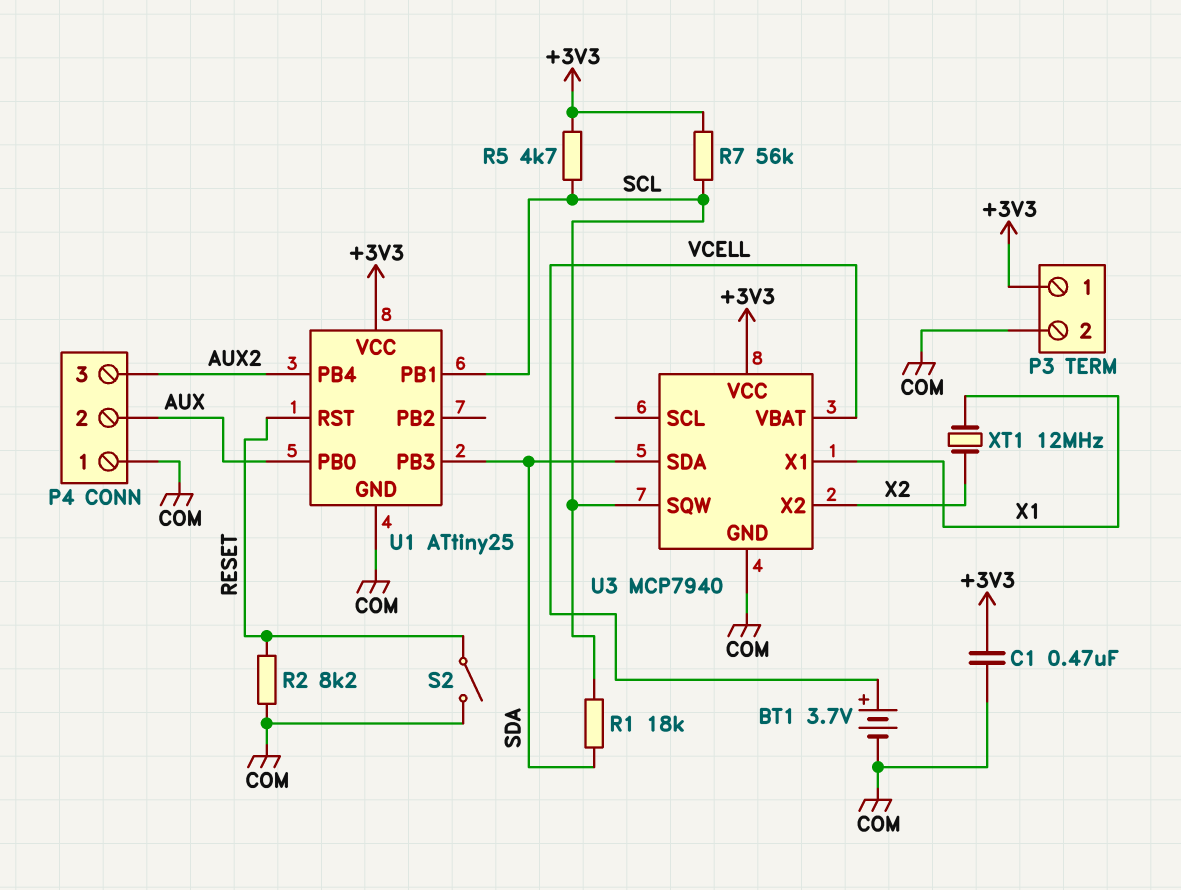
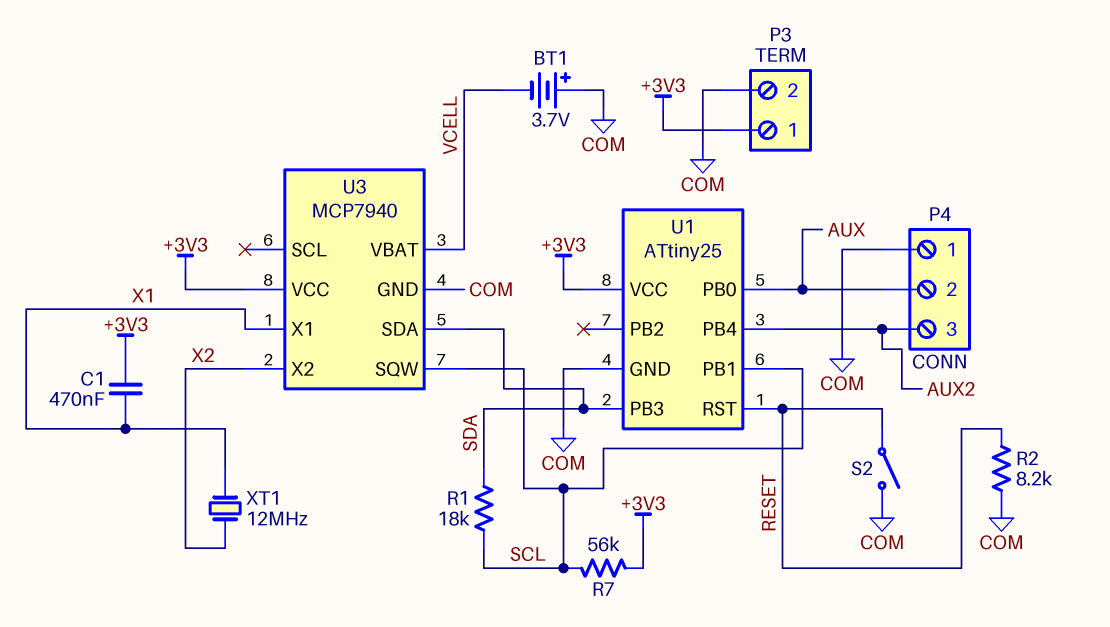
BT1: 3.7V (plus VCELL, minus COM) -> 3.7V (plus COM, minus VCELL)
C1: 470nF (+3V3, COM) -> 470nF (+3V3, X1)
R5: 4.7k (+3V3, SCL) -> none

